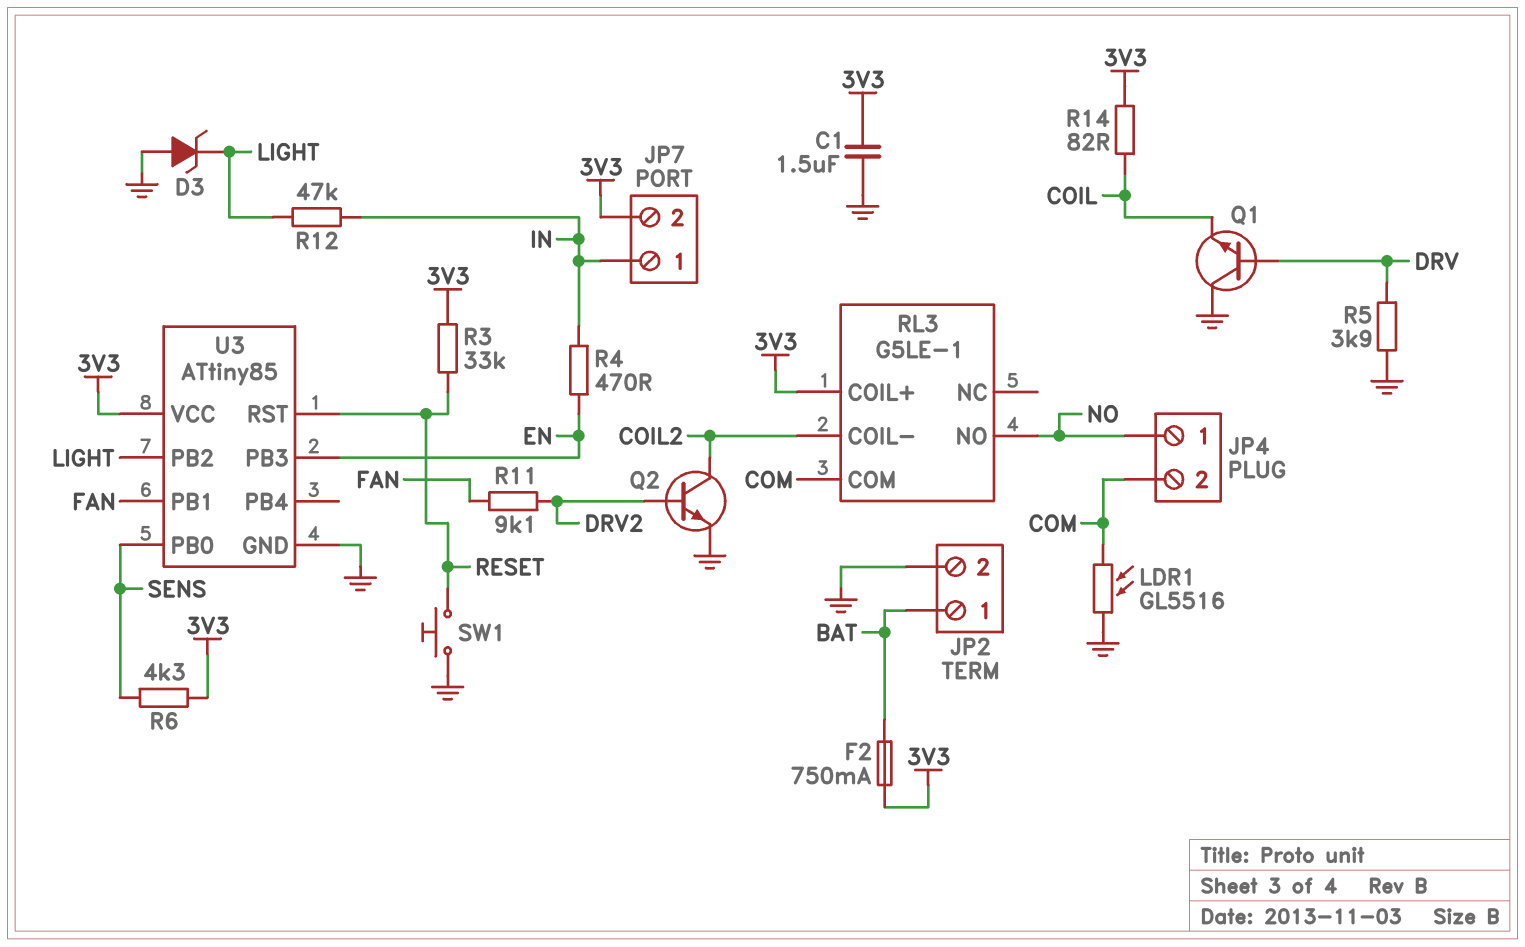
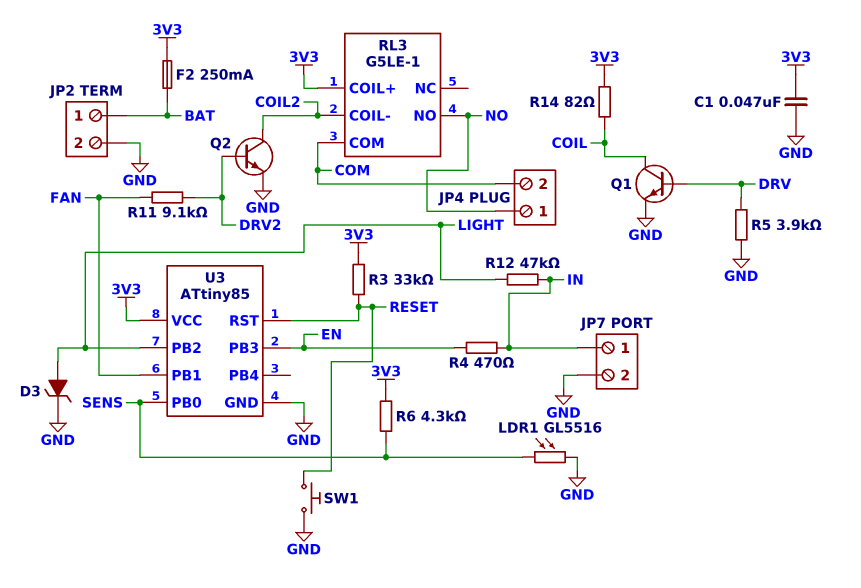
C1: 1.5uF (3V3, GND) -> 47nF (3V3, GND)
D3: zener (A GND, K LIGHT) -> zener (A LIGHT, K GND)
F2: 750mA (3V3, BAT) -> 250mA (3V3, BAT)
JP7 pin 2: 3V3 -> GND
LDR1: GL5516 (COM, GND) -> GL5516 (GND, SENS)
Q1: NPN (B DRV, C GND, E COIL) -> NPN (B DRV, C COIL, E GND)

